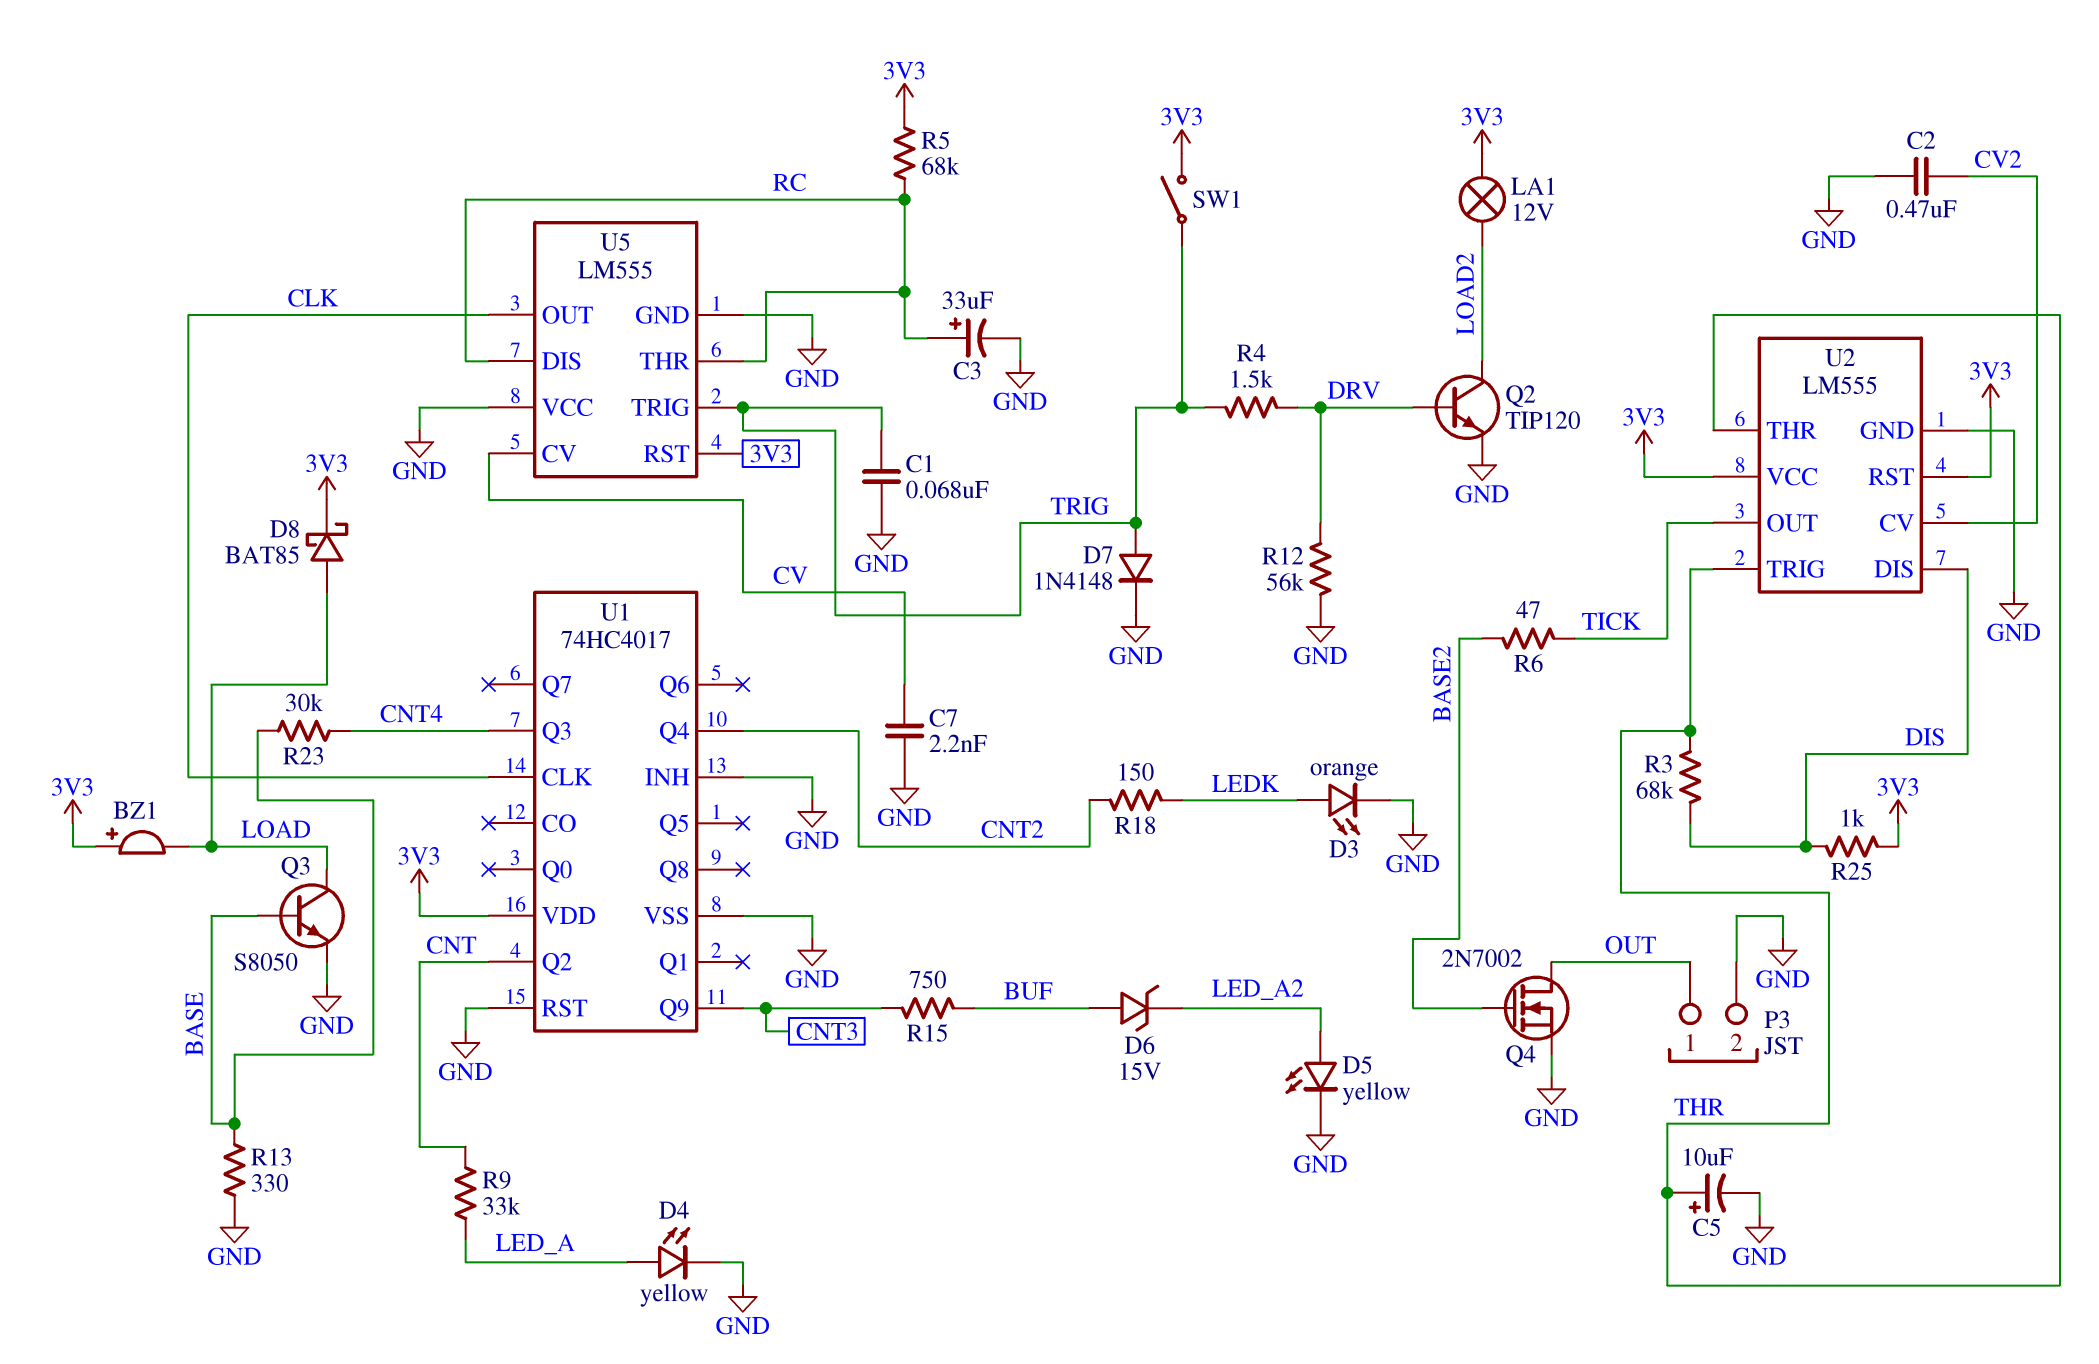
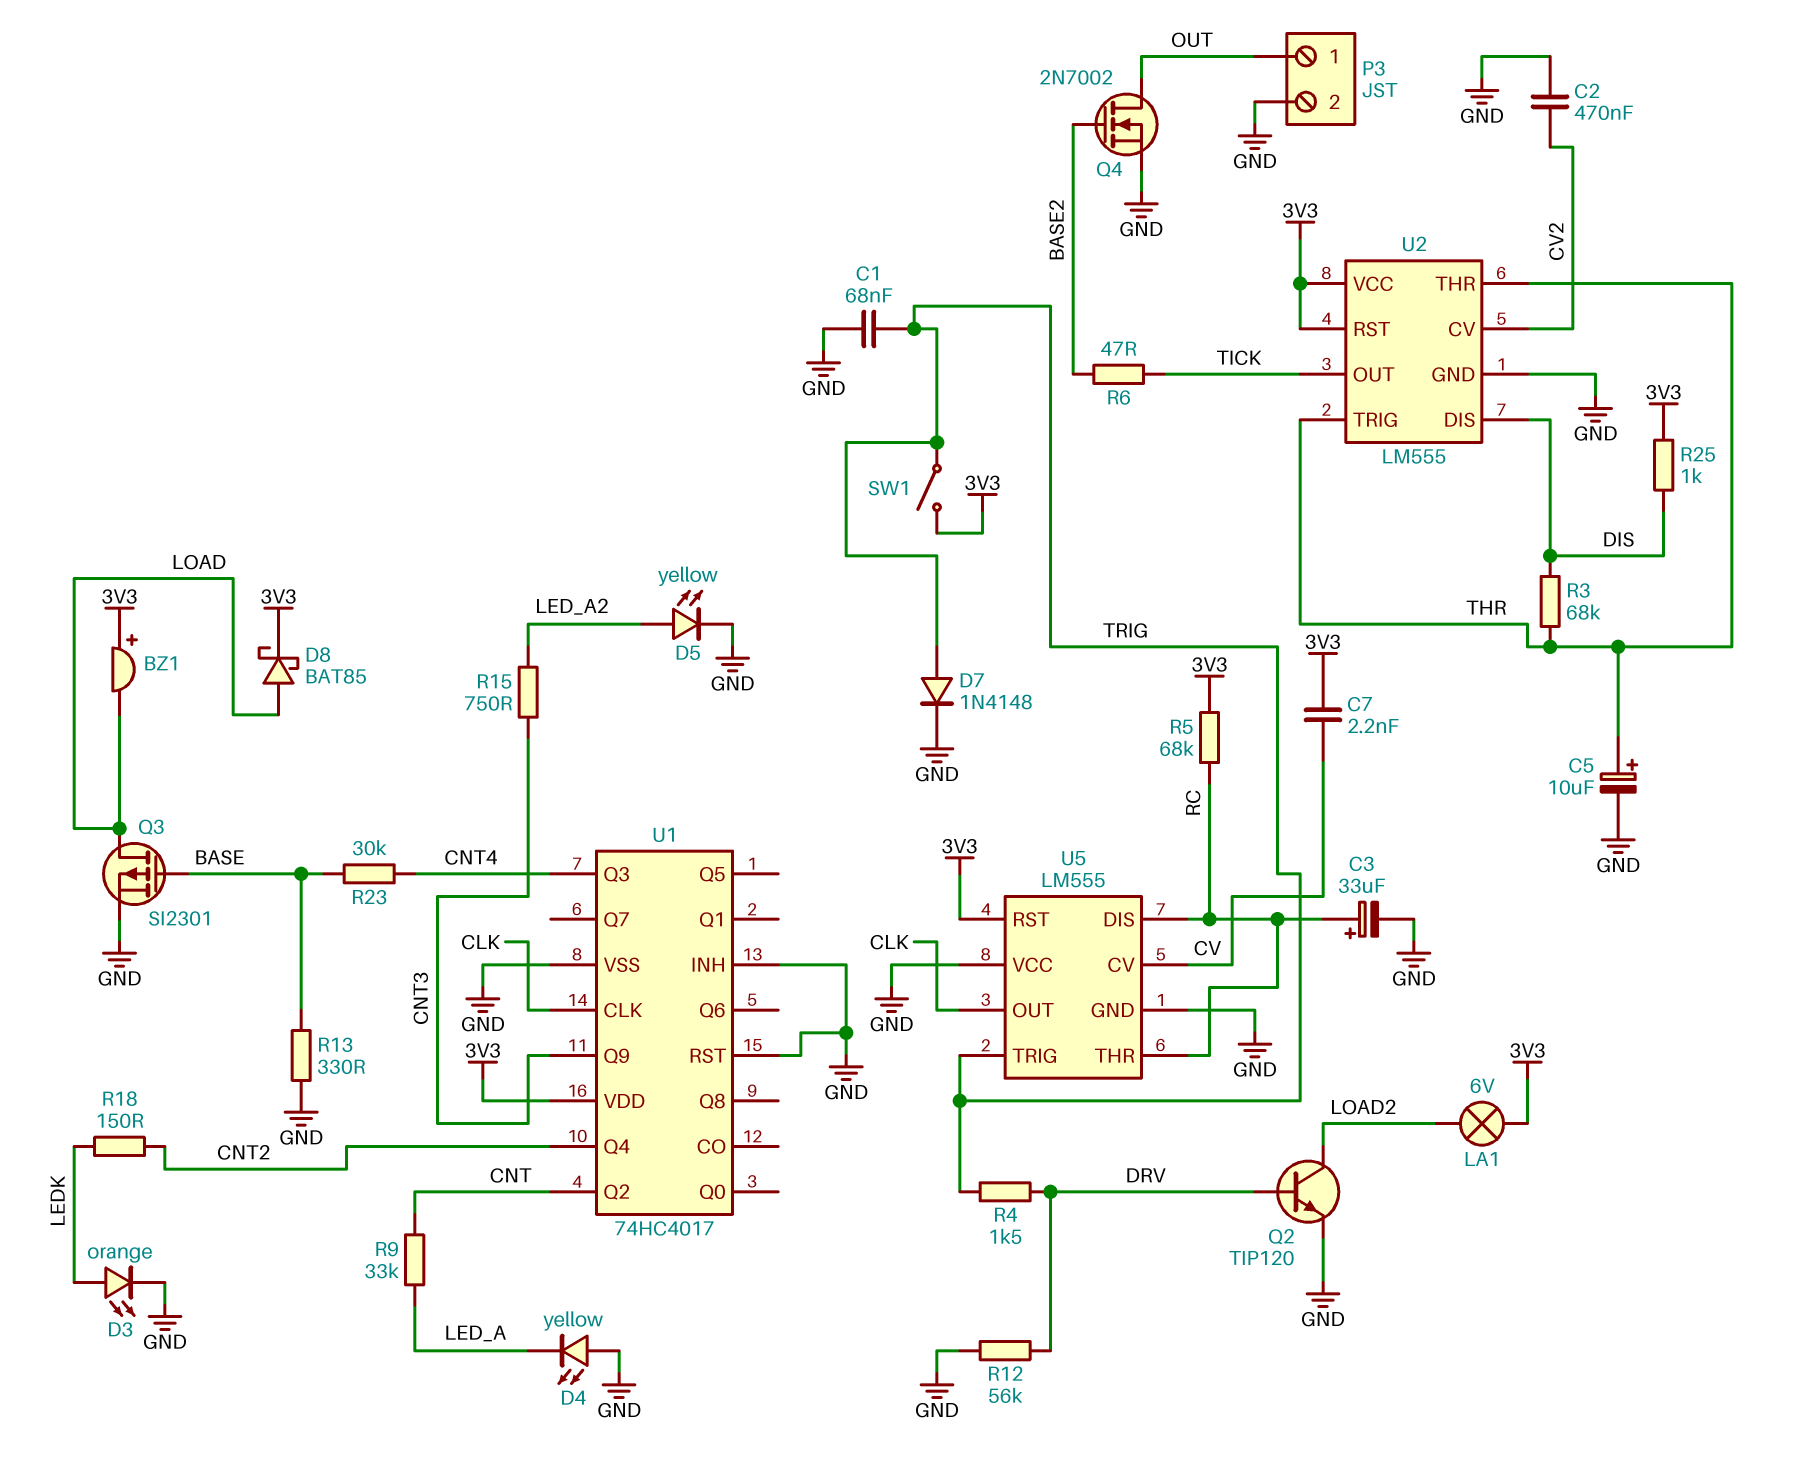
C7: 2.2nF (CV, GND) -> 2.2nF (3V3, CV)
D4: LED yellow (A LED_A, K GND) -> LED yellow (A GND, K LED_A)
D6: zener 15V (A BUF, K LED_A2) -> none
LA1: lamp 12V (3V3, LOAD2) -> lamp 6V (3V3, LOAD2)
Q3: NPN S8050 (B BASE, C LOAD, E GND) -> PMOS SI2301 (G BASE, D LOAD, S GND)
R15: 750 (BUF, CNT3) -> 750 (CNT3, LED_A2)

